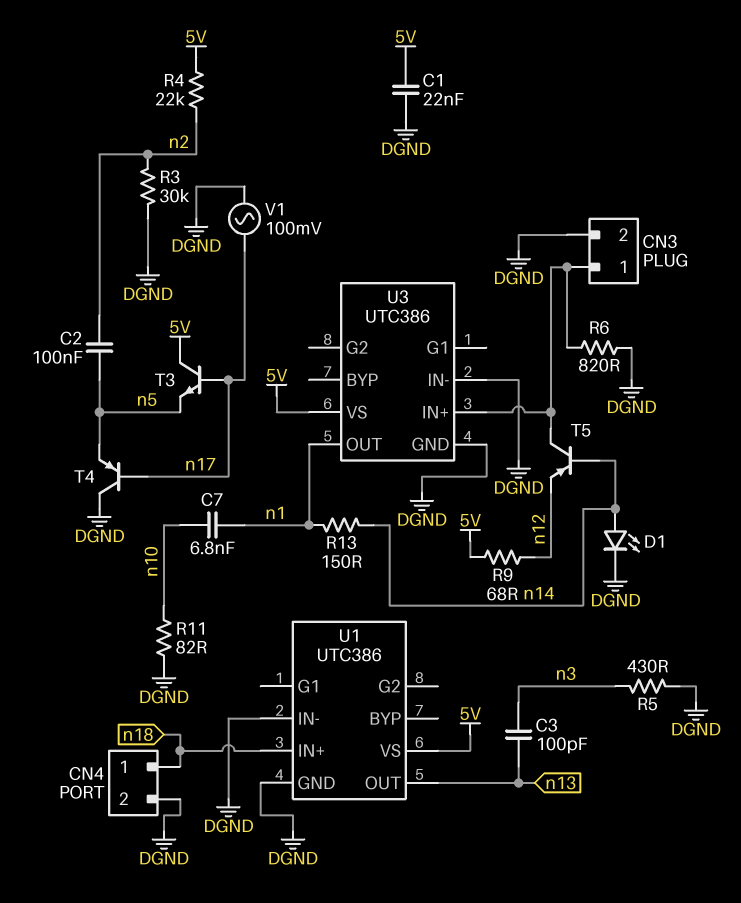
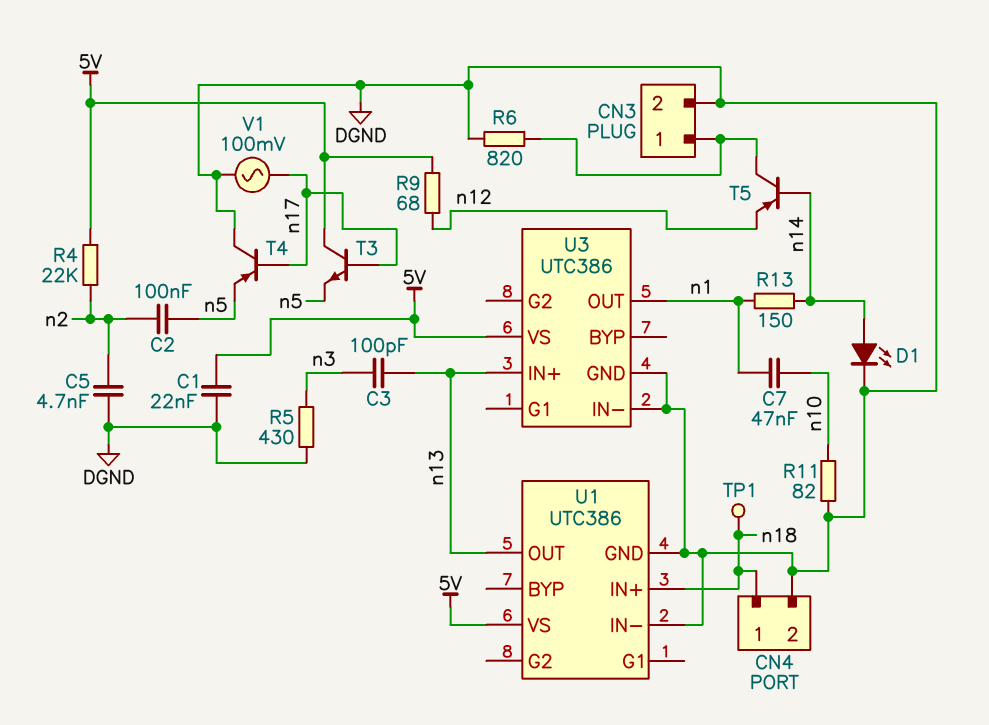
C5: none -> 4.7nF (DGND, n2)
C7: 6.8nF (n1, n10) -> 47nF (n1, n10)
R3: 30k (DGND, n2) -> none
TP1: none -> test point (n18)
U3 pin IN+: CN3/1 -> n13

